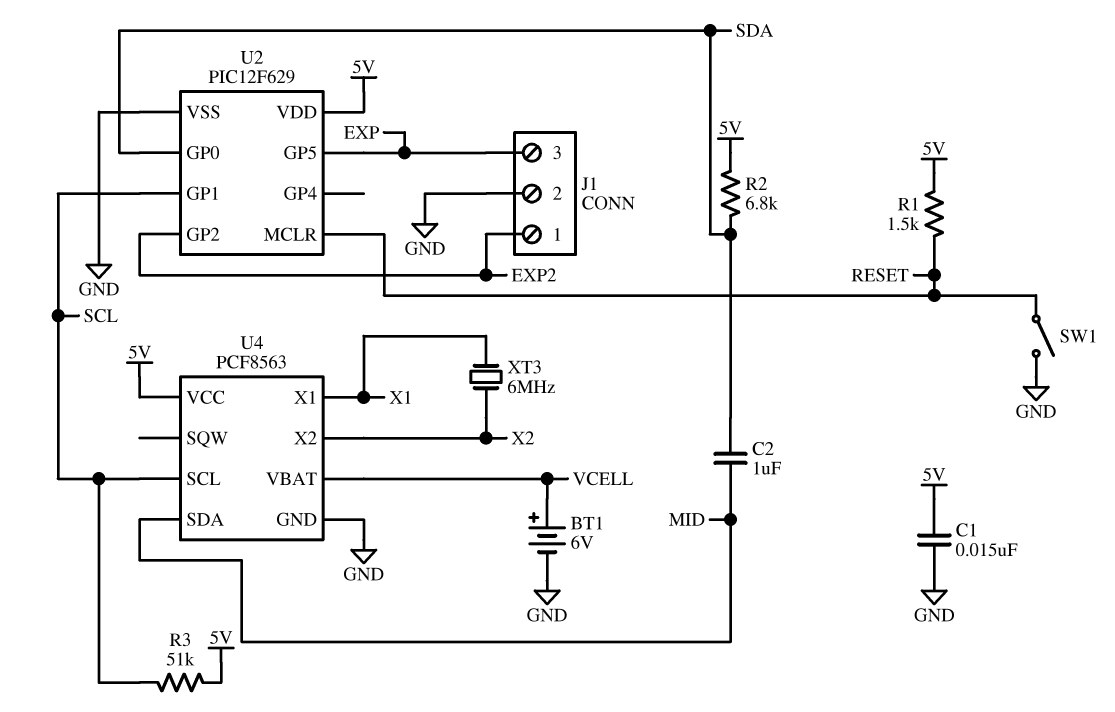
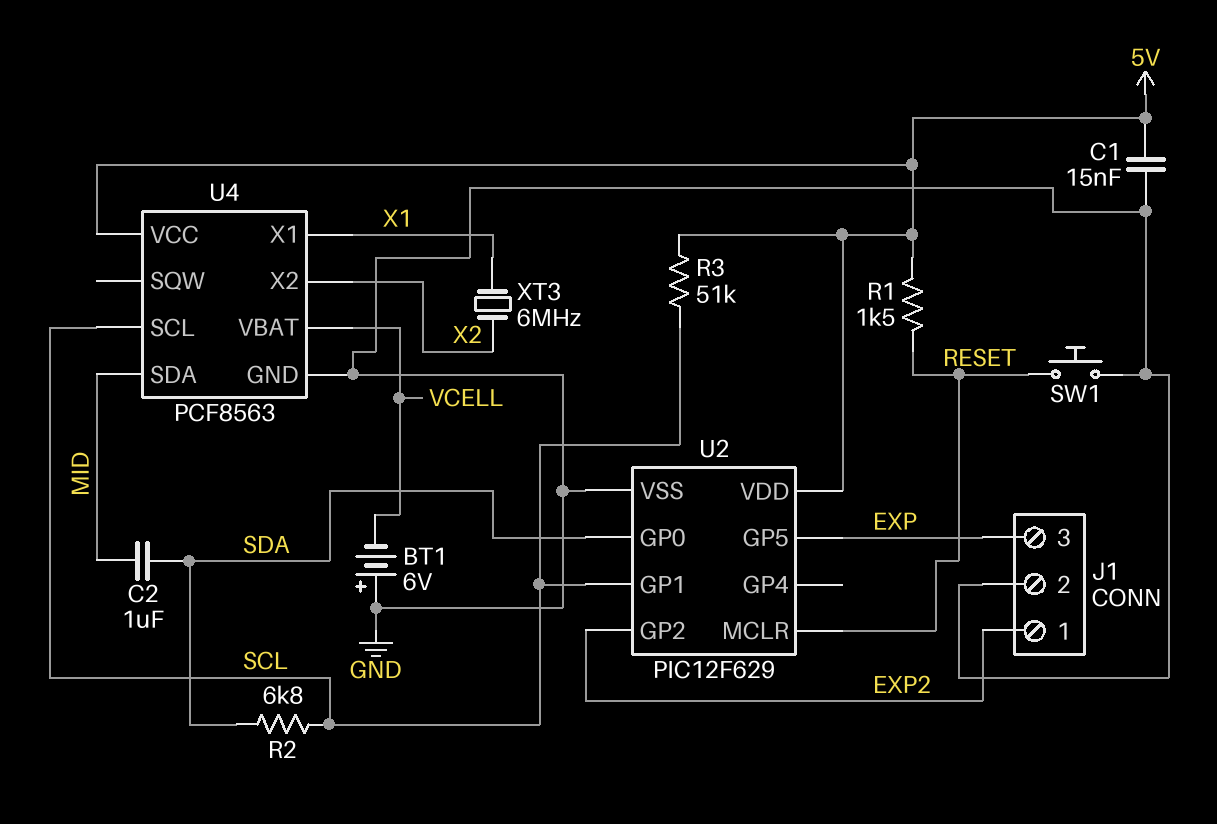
BT1: 6V (plus VCELL, minus GND) -> 6V (plus GND, minus VCELL)
R2: 6.8k (5V, SDA) -> 6.8k (SCL, SDA)
SW1: switch (GND, RESET) -> button (GND, RESET)

